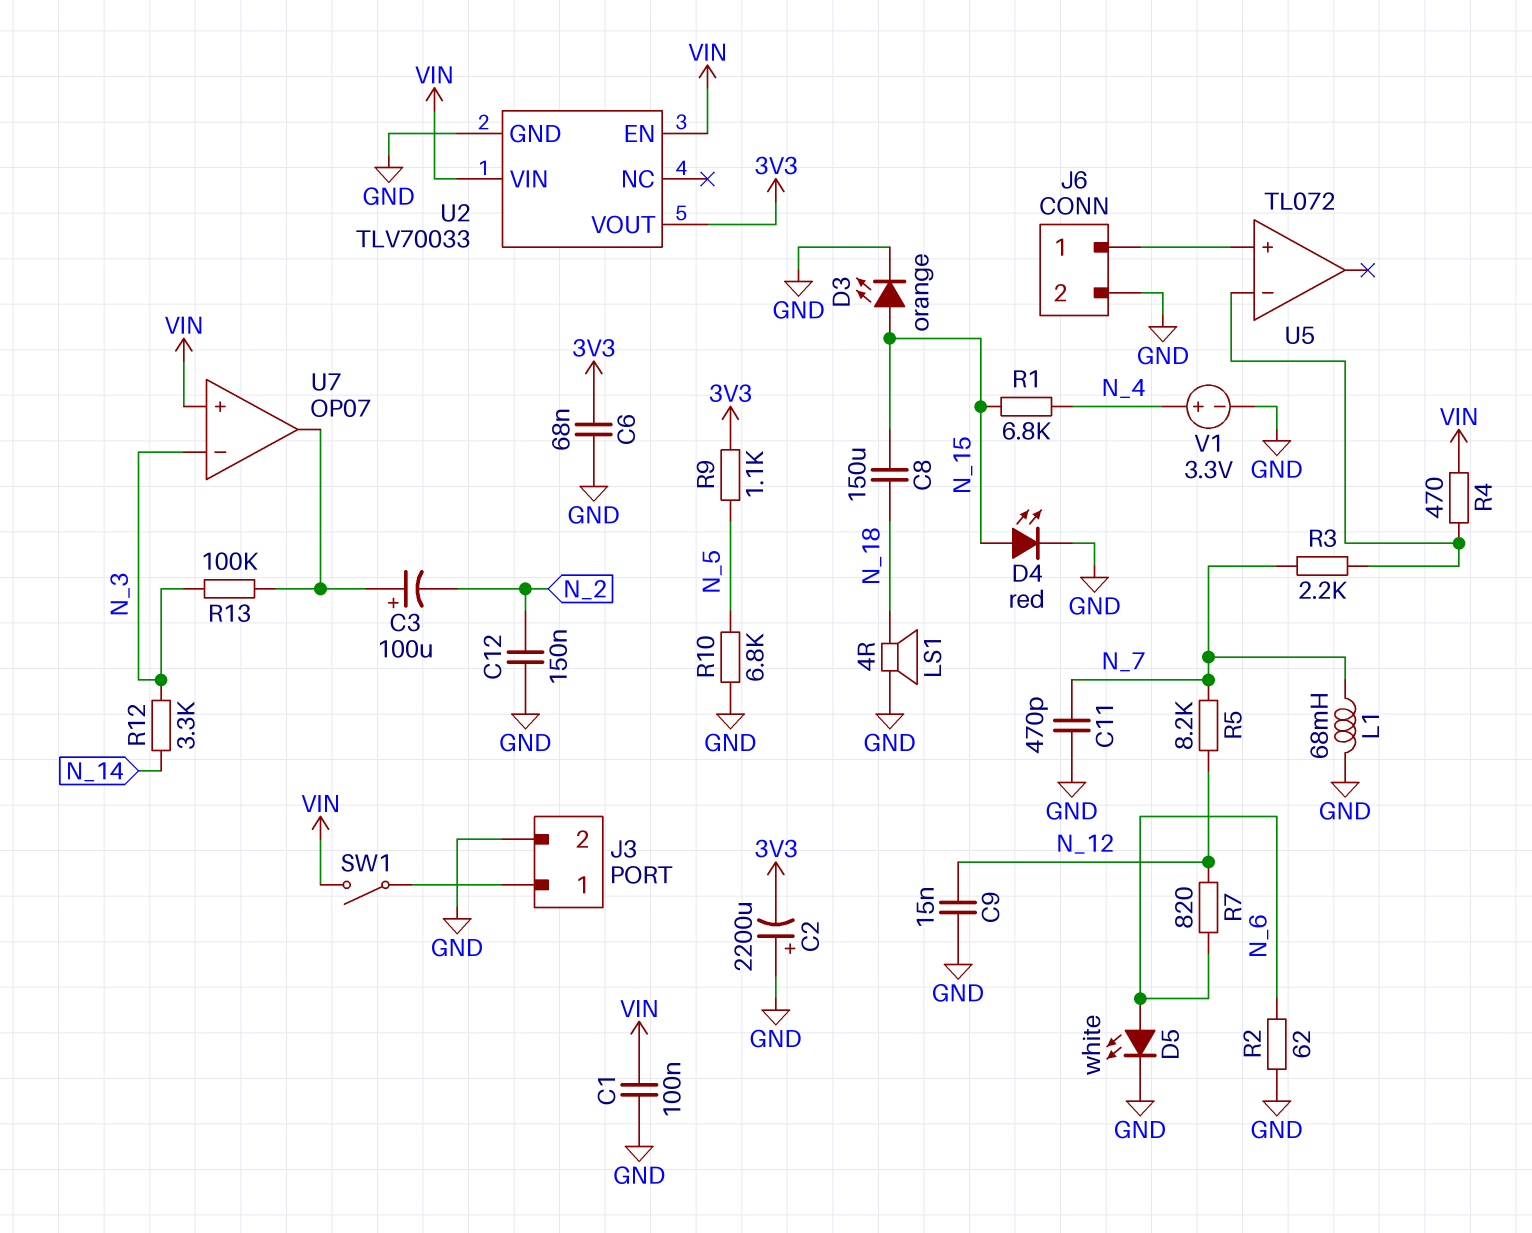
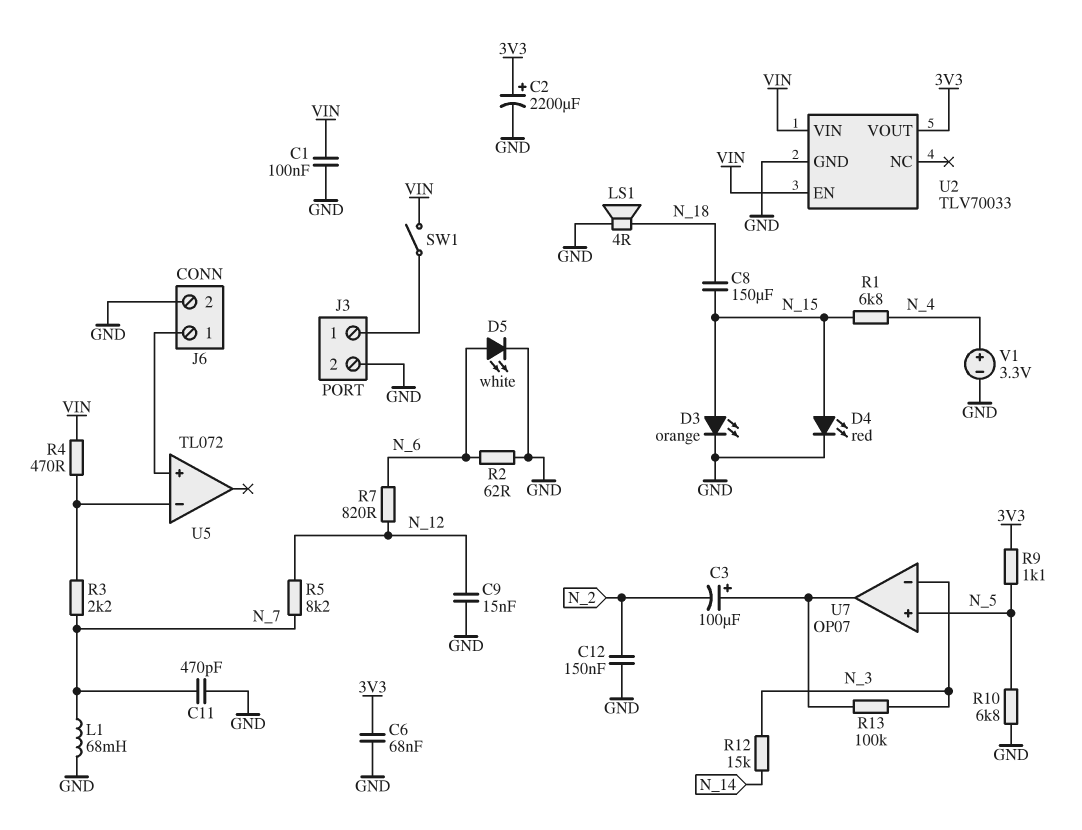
C2: 2200uF (plus GND, minus 3V3) -> 2200uF (plus 3V3, minus GND)
R12: 3.3k (N_3, N_14) -> 15k (N_3, N_14)
U7 pin in+: VIN -> N_5

